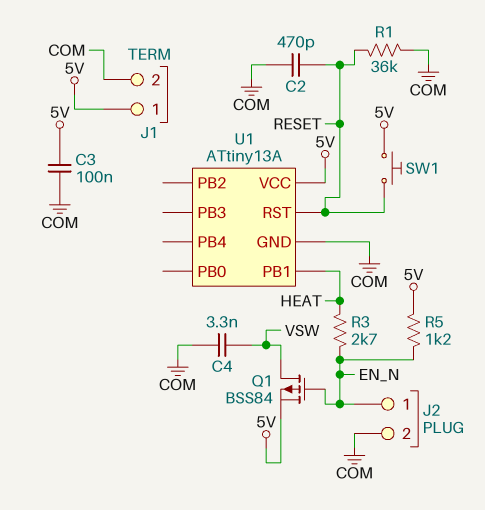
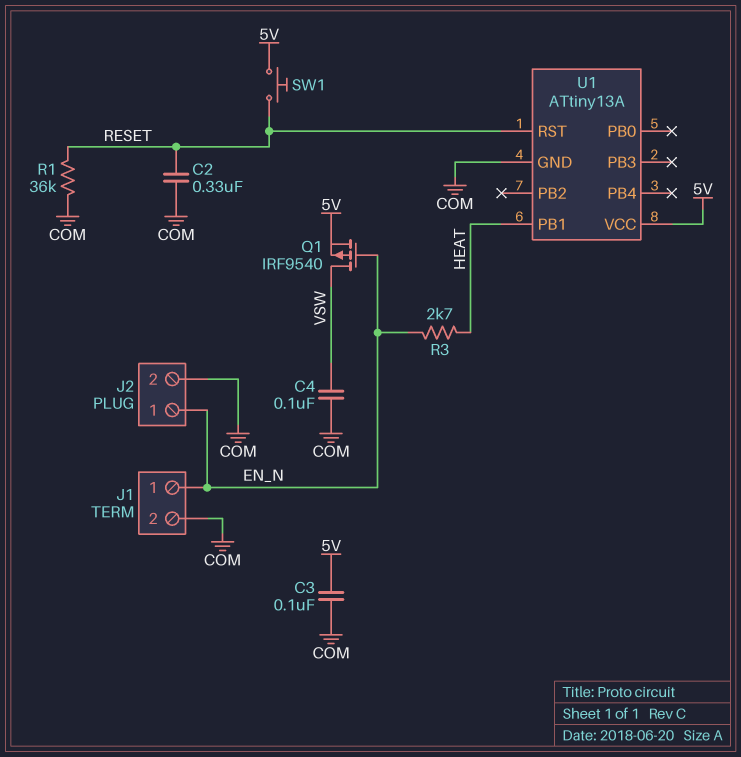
C2: 470pF (COM, RESET) -> 330nF (COM, RESET)
C4: 3.3nF (COM, VSW) -> 100nF (COM, VSW)
J1 pin 1: 5V -> EN_N
Q1: PMOS BSS84 (G EN_N, D VSW, S 5V) -> PMOS IRF9540 (G EN_N, D VSW, S 5V)
R5: 1.2k (5V, EN_N) -> none

